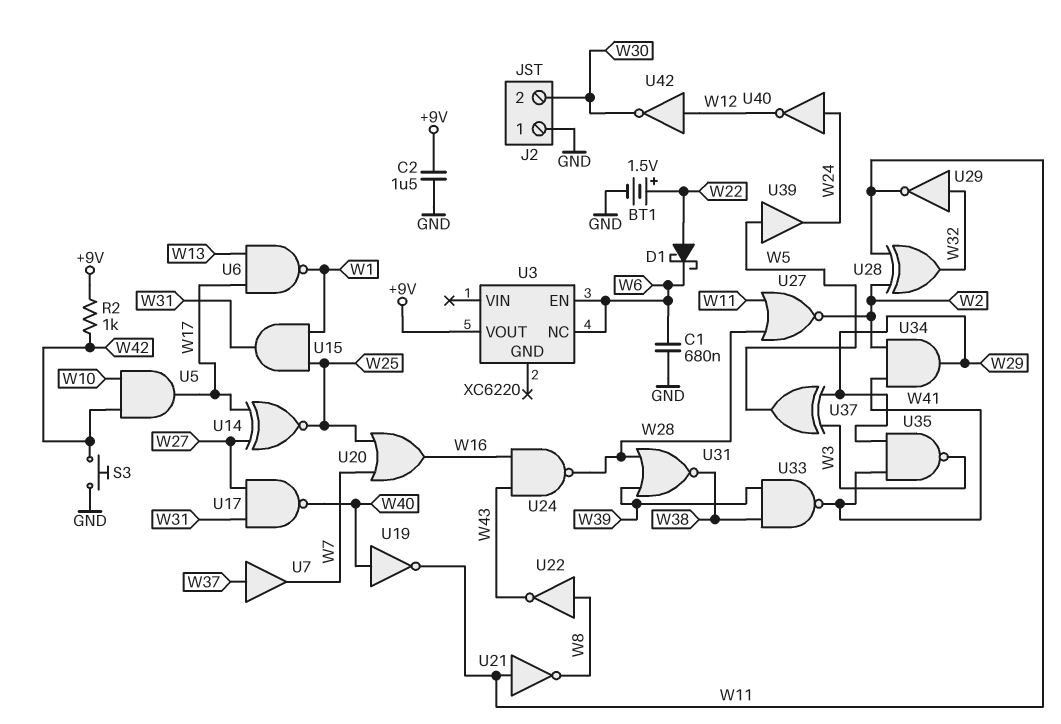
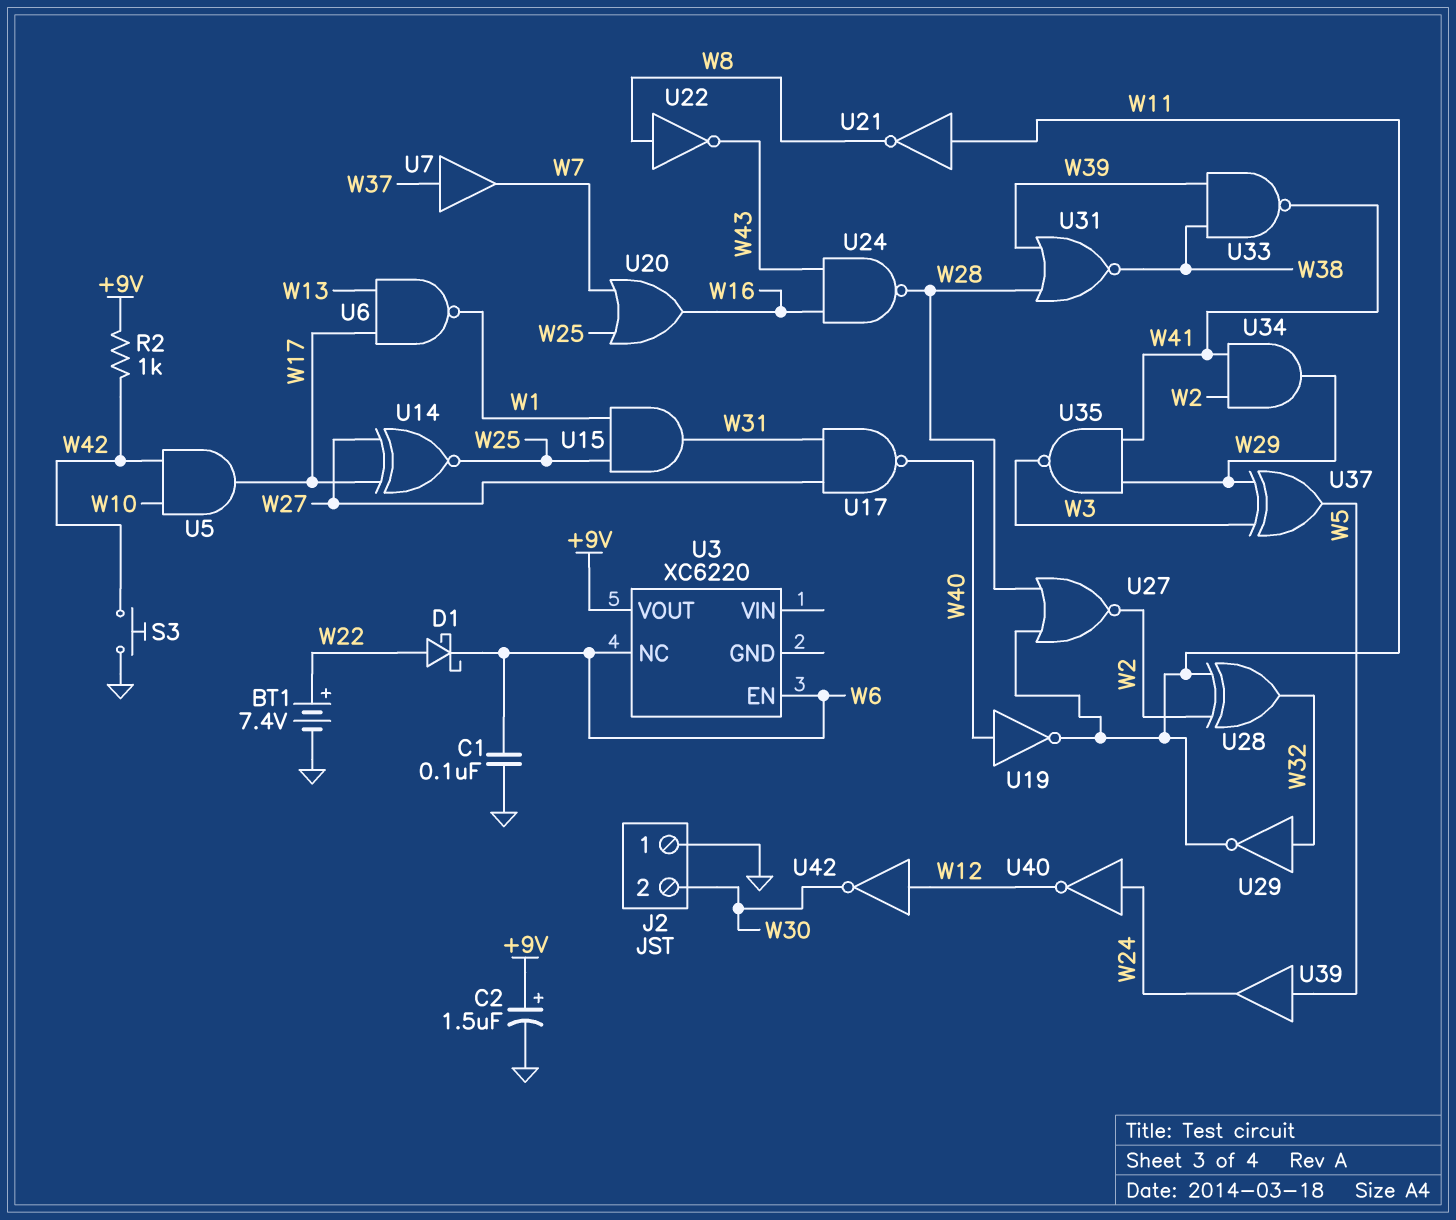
BT1: 1.5V (plus W22, minus GND) -> 7.4V (plus W22, minus GND)
C1: 680nF (GND, W6) -> 100nF (GND, W6)
C2: 1.5uF (+9V, GND) -> 1.5uF (plus +9V, minus GND)

